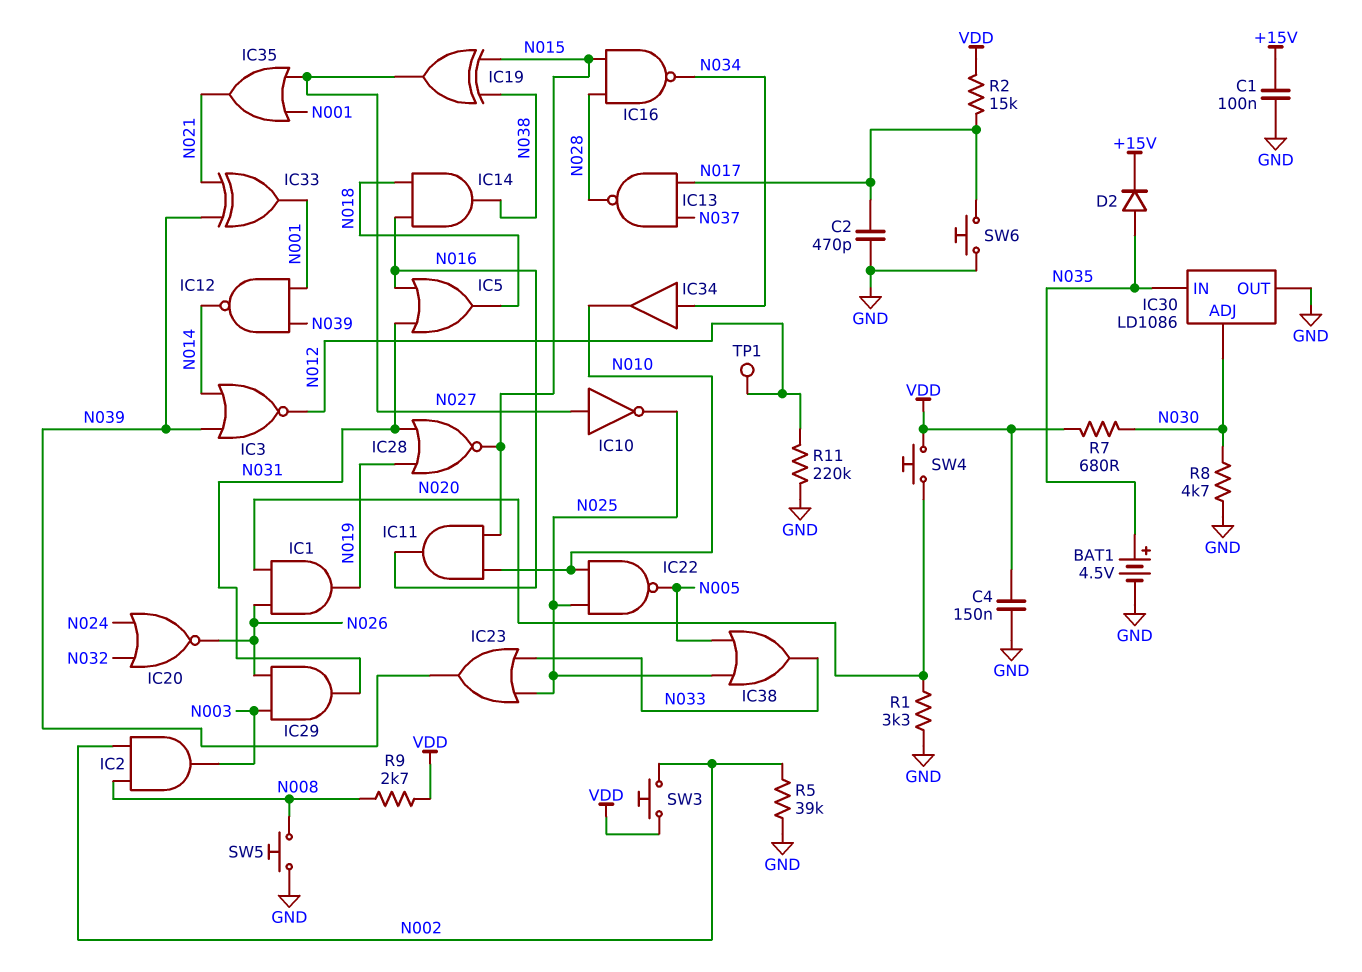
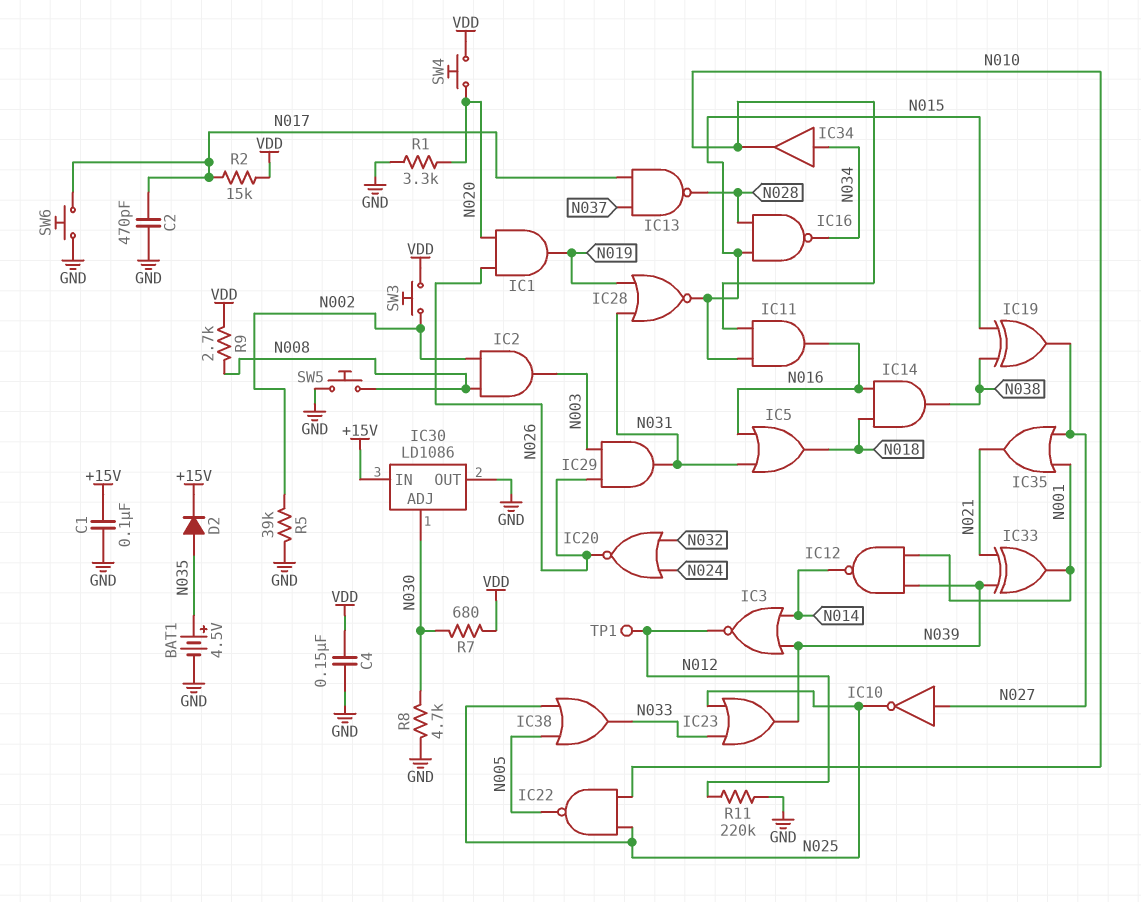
IC30 pin IN: N035 -> +15V

